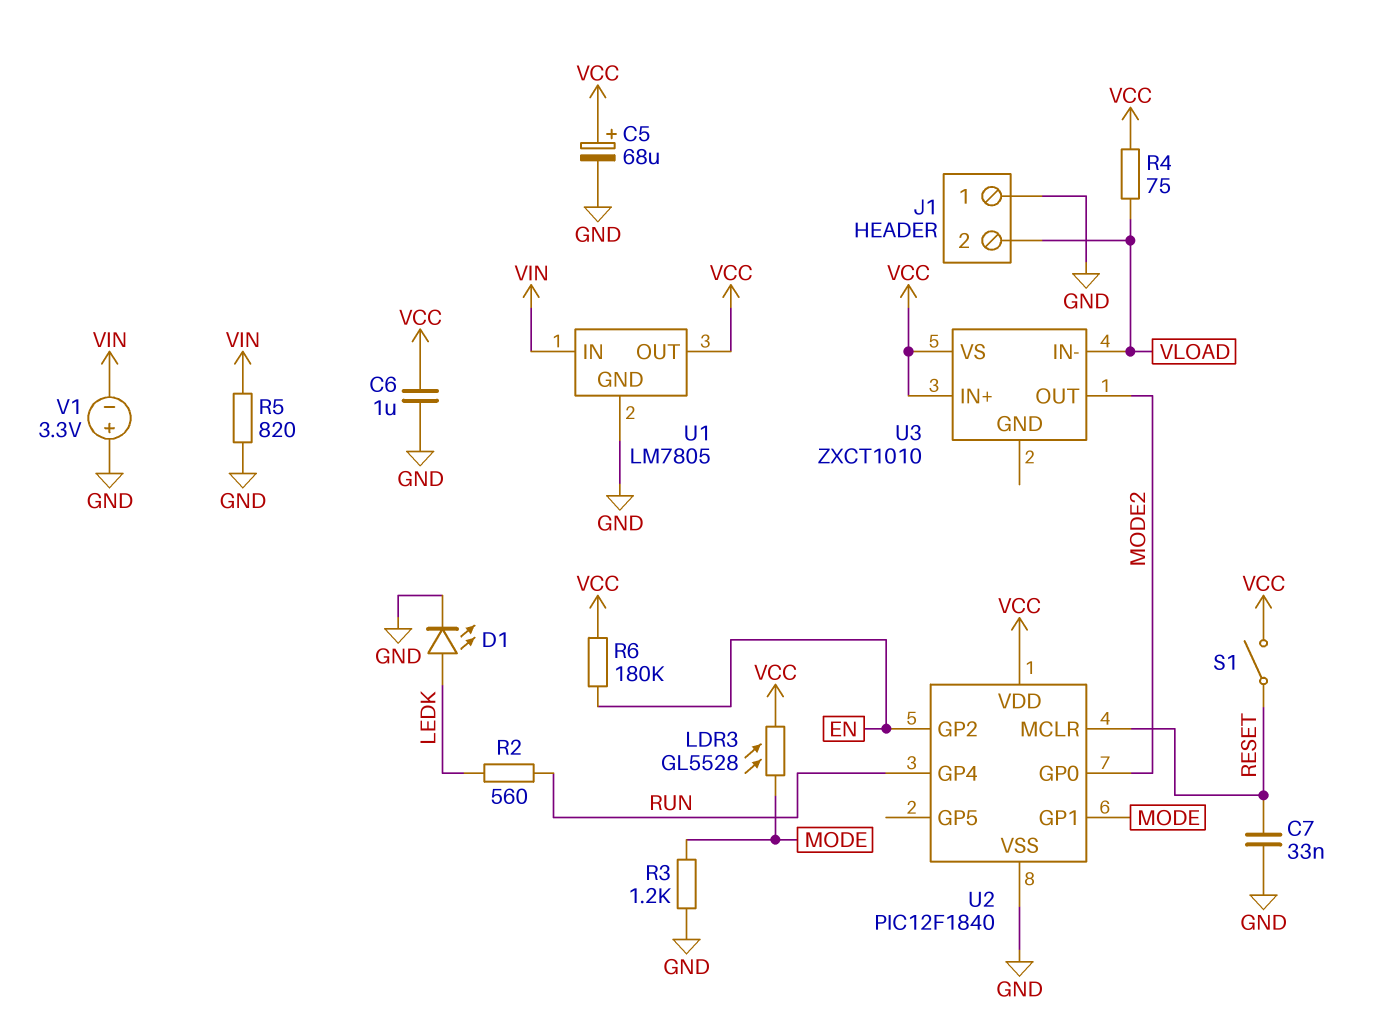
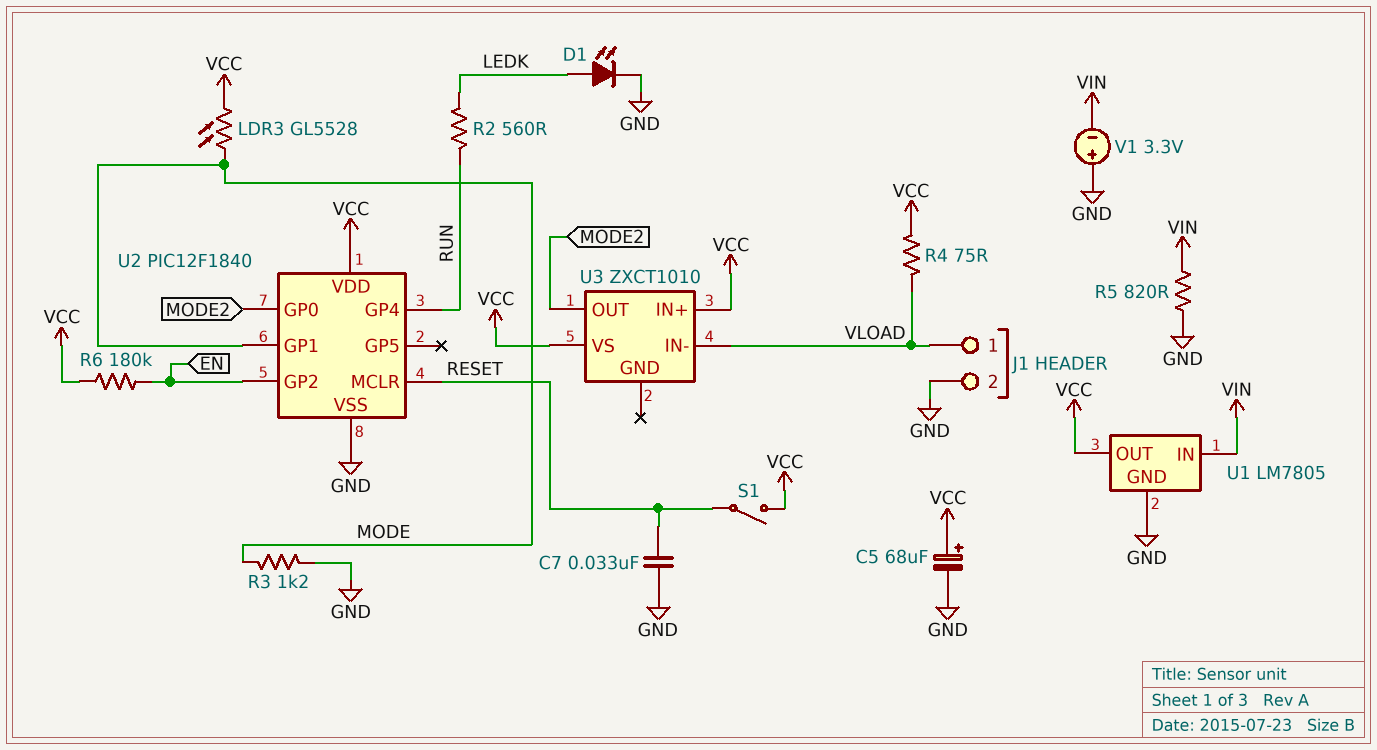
C6: 1uF (GND, VCC) -> none
J1 pin 1: GND -> VLOAD
J1 pin 2: VLOAD -> GND

